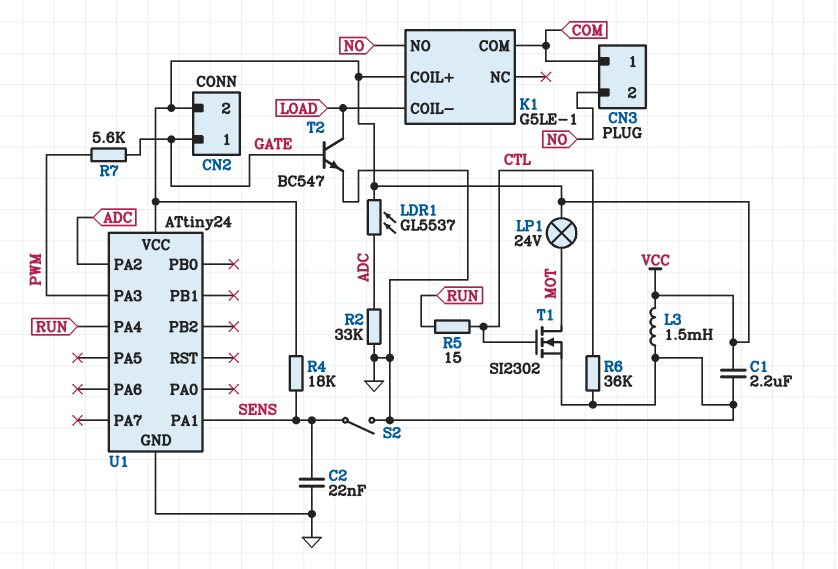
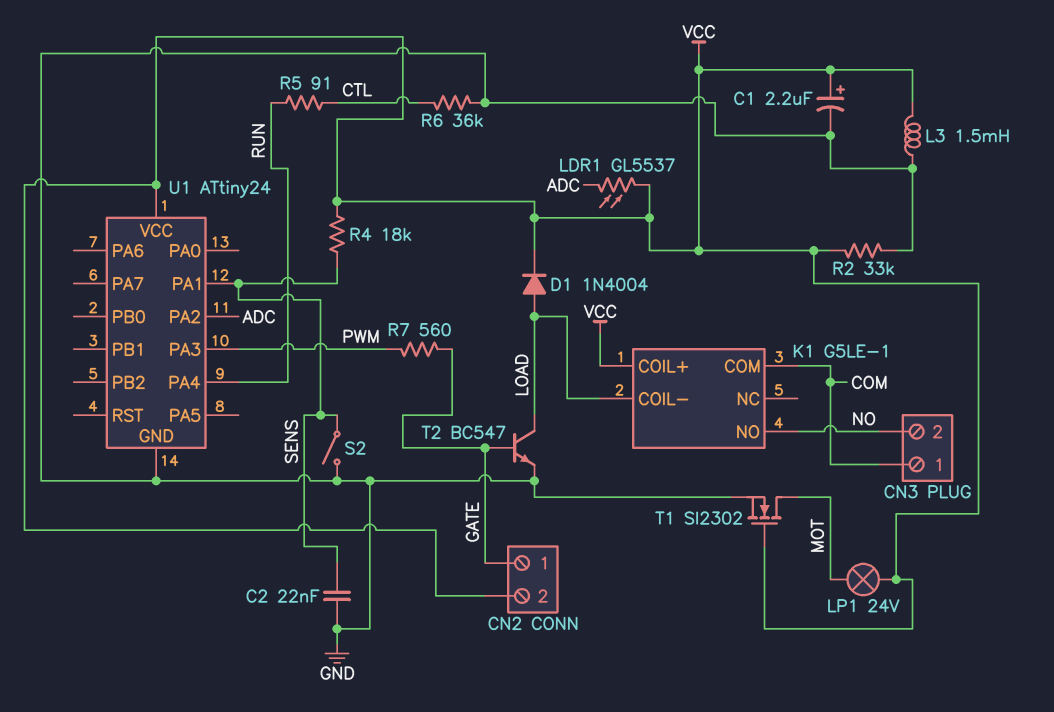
C1: 2.2uF (GND, VCC) -> 2.2uF (plus VCC, minus GND)
D1: none -> diode 1N4004 (A LOAD, K VCC)
R2: 33k (ADC, GND) -> 33k (GND, VCC)
R5: 15 (CTL, RUN) -> 91 (CTL, RUN)
R7: 5.6k (GATE, PWM) -> 560 (GATE, PWM)
T1: NMOS SI2302 (G CTL, D MOT, S GND) -> NMOS SI2302 (G VCC, D MOT, S GND)

